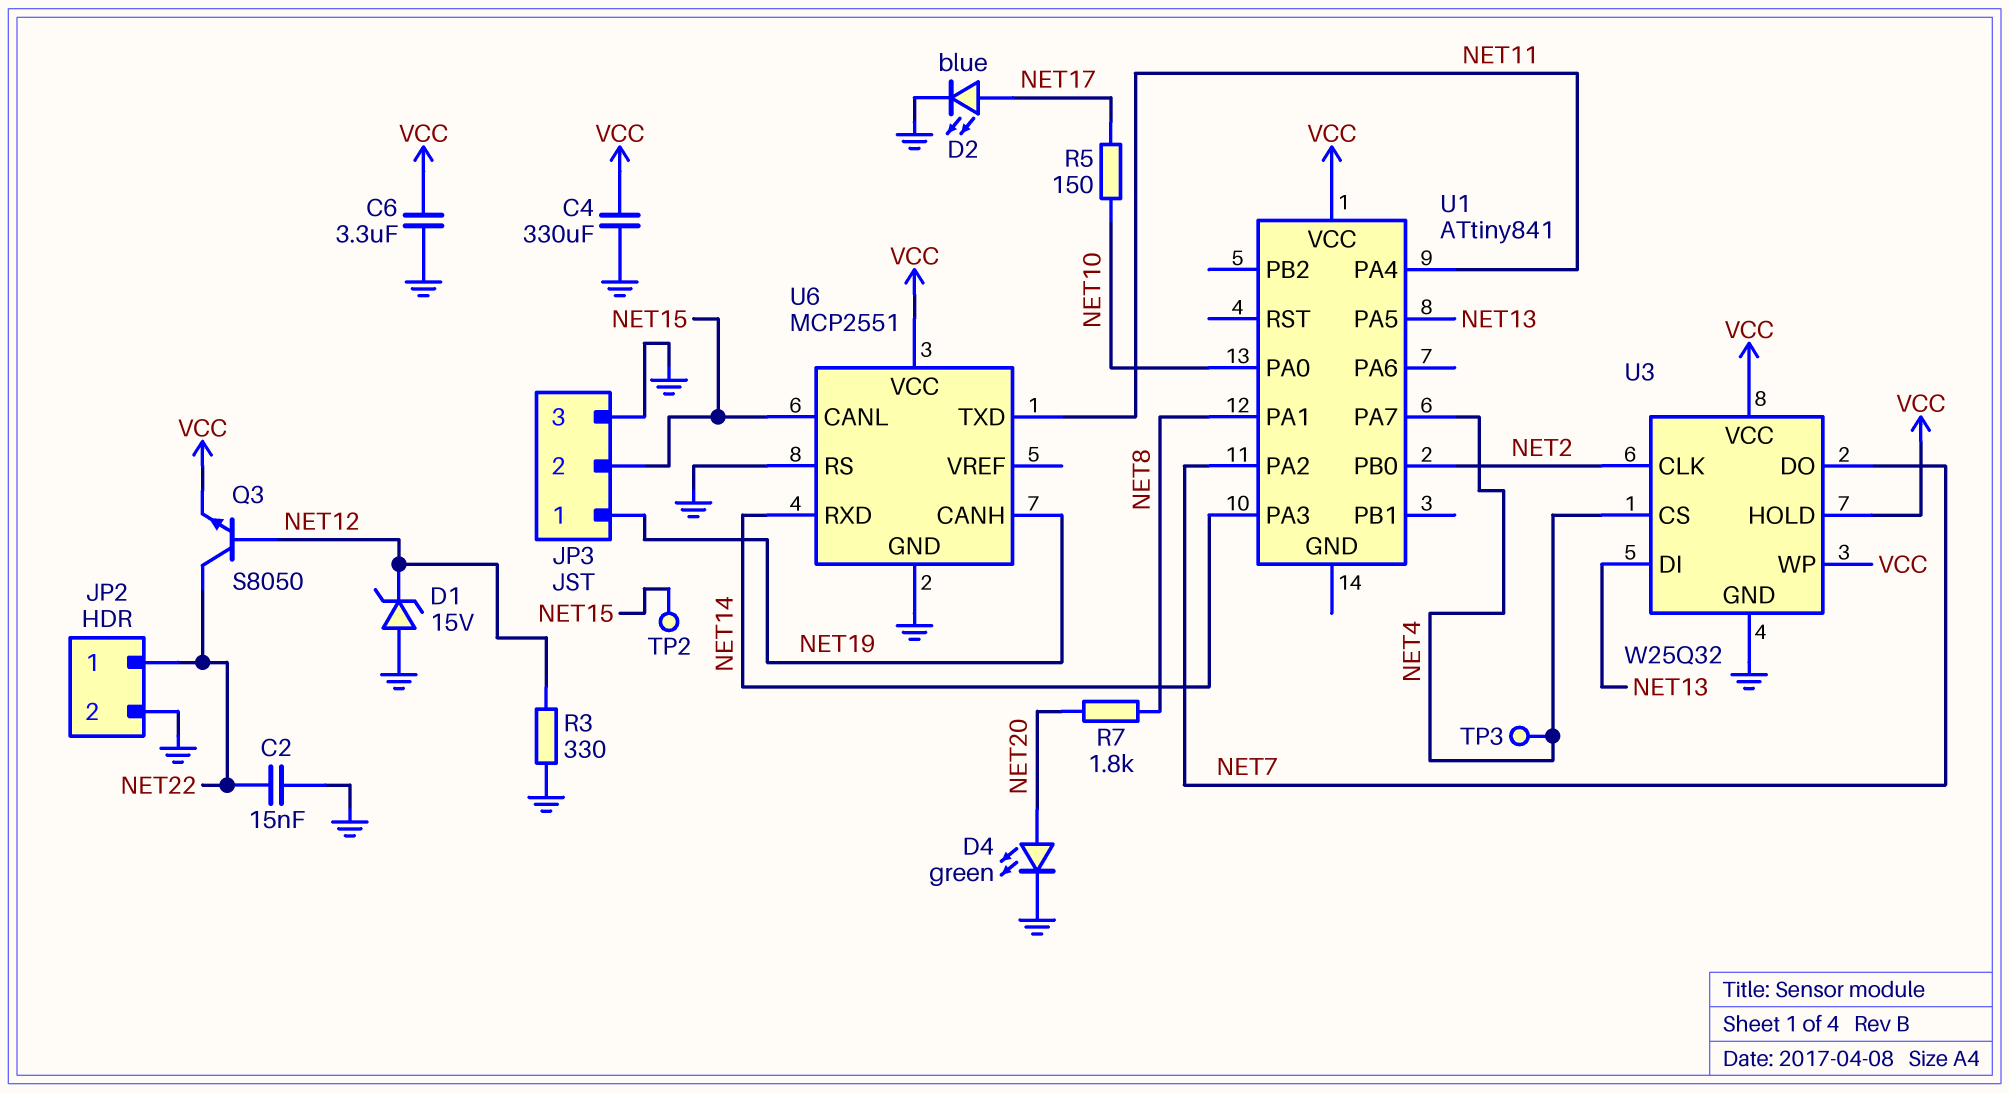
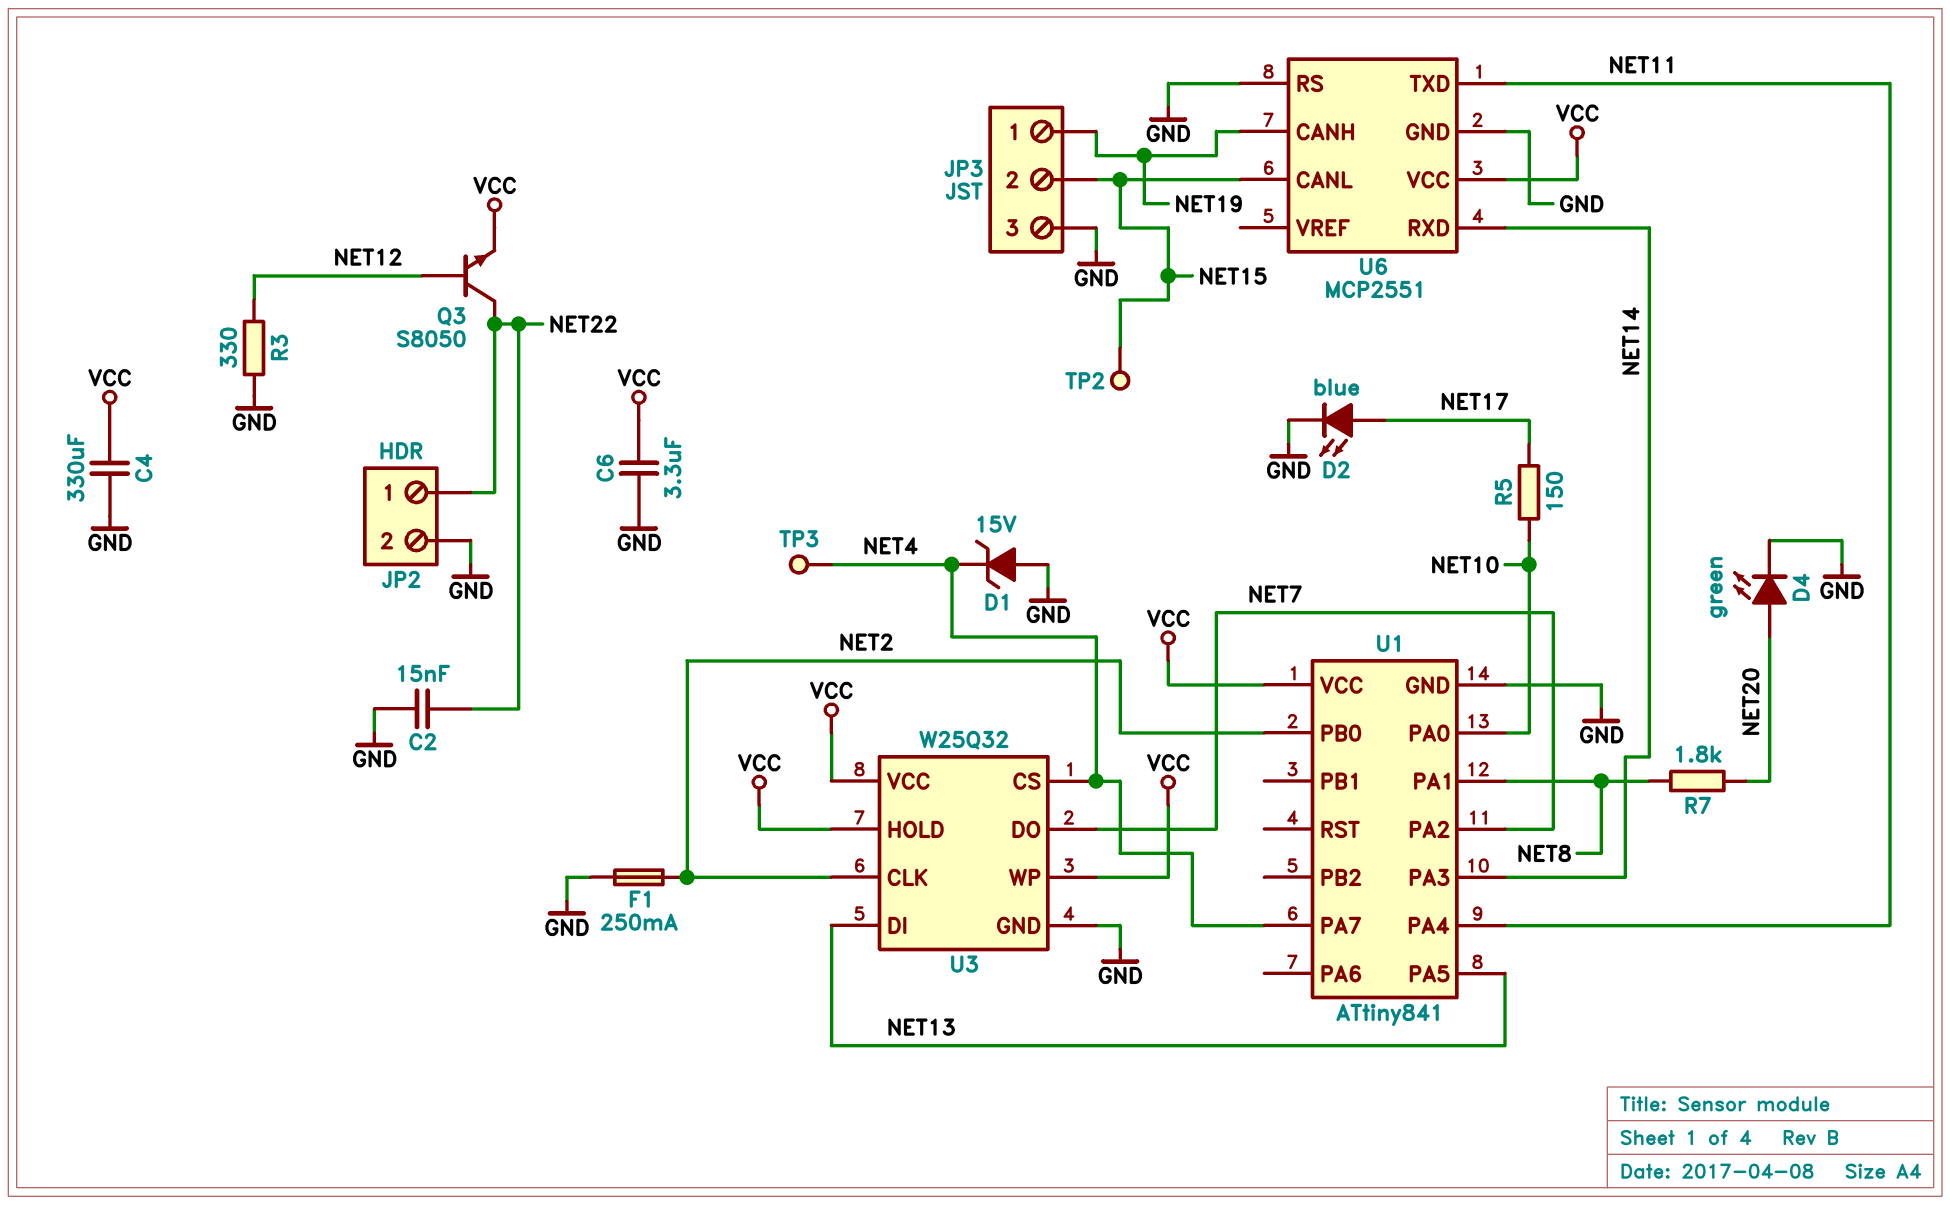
D1: zener 15V (A GND, K NET12) -> zener 15V (A GND, K NET4)
F1: none -> 250mA (GND, NET2)
U1 pin GND: none -> GND

